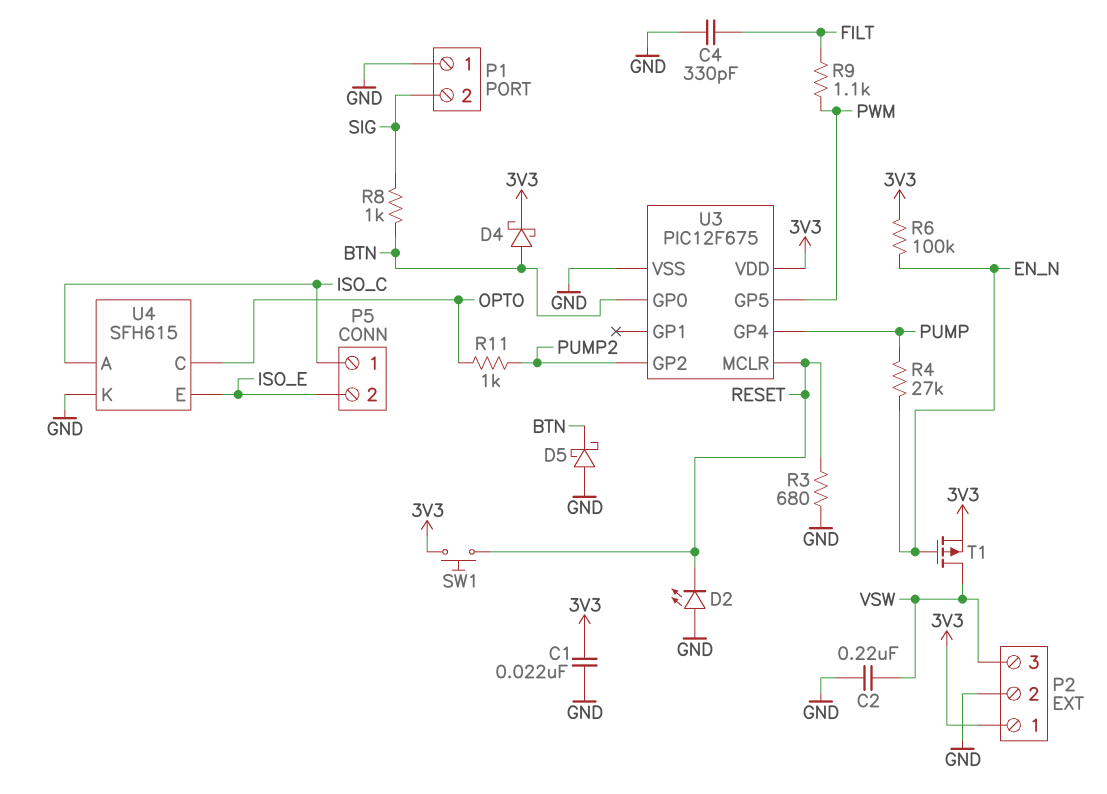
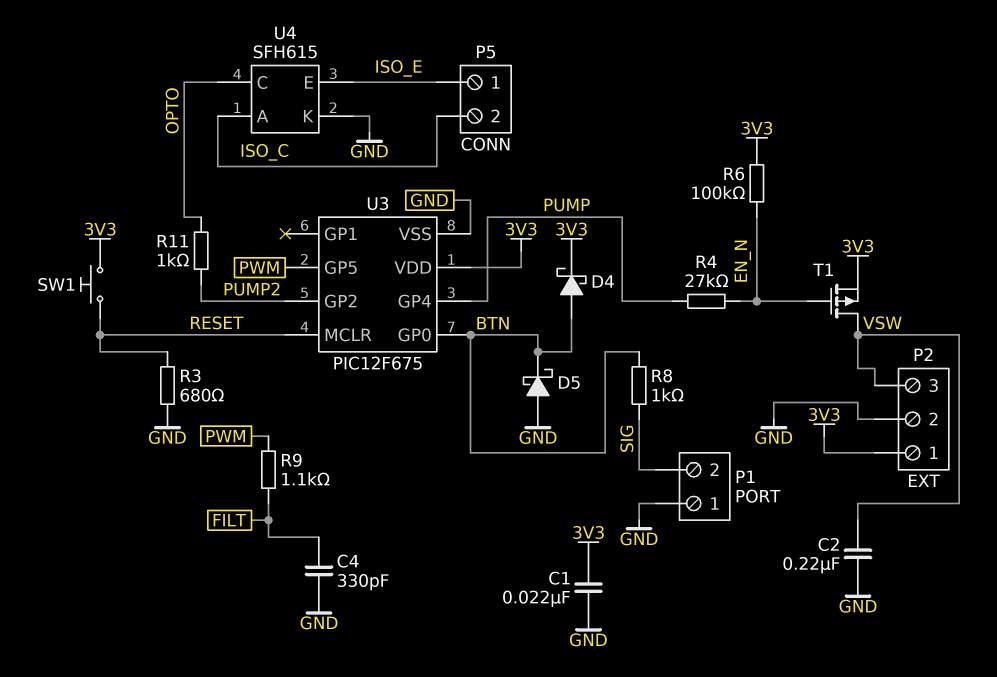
D2: LED (A GND, K RESET) -> none
P5 pin 1: ISO_C -> ISO_E
P5 pin 2: ISO_E -> ISO_C

